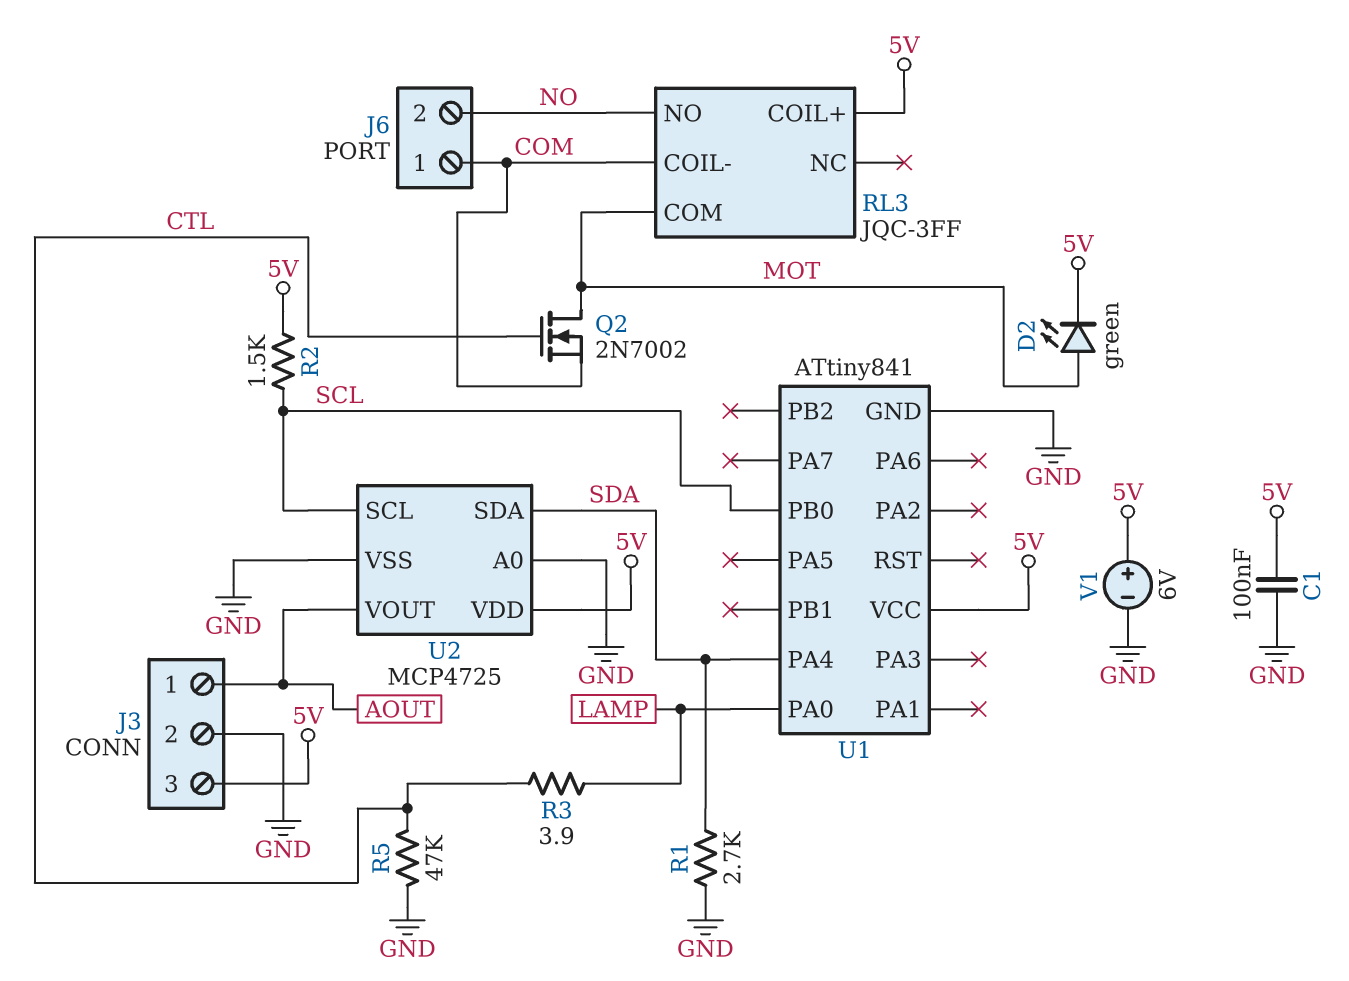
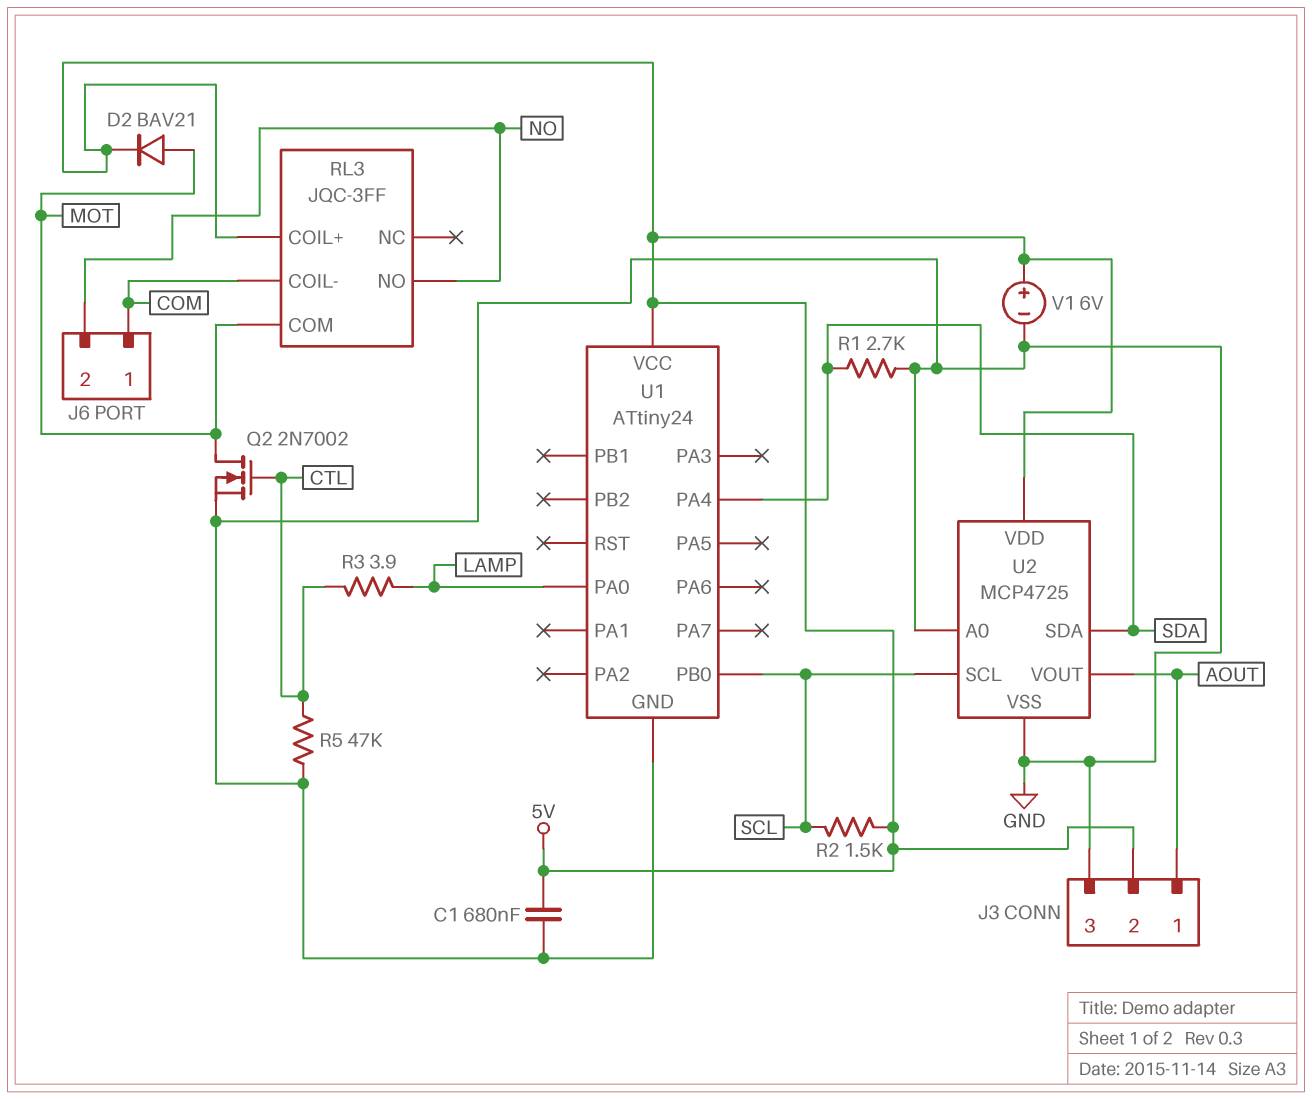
C1: 100nF (5V, GND) -> 680nF (5V, GND)
D2: LED green (A MOT, K 5V) -> diode BAV21 (A MOT, K 5V)
J3 pin 2: GND -> 5V
J3 pin 3: 5V -> GND
Q2: NMOS 2N7002 (G CTL, D MOT, S COM) -> NMOS 2N7002 (G CTL, D MOT, S GND)
U1: ATtiny841 -> ATtiny24

